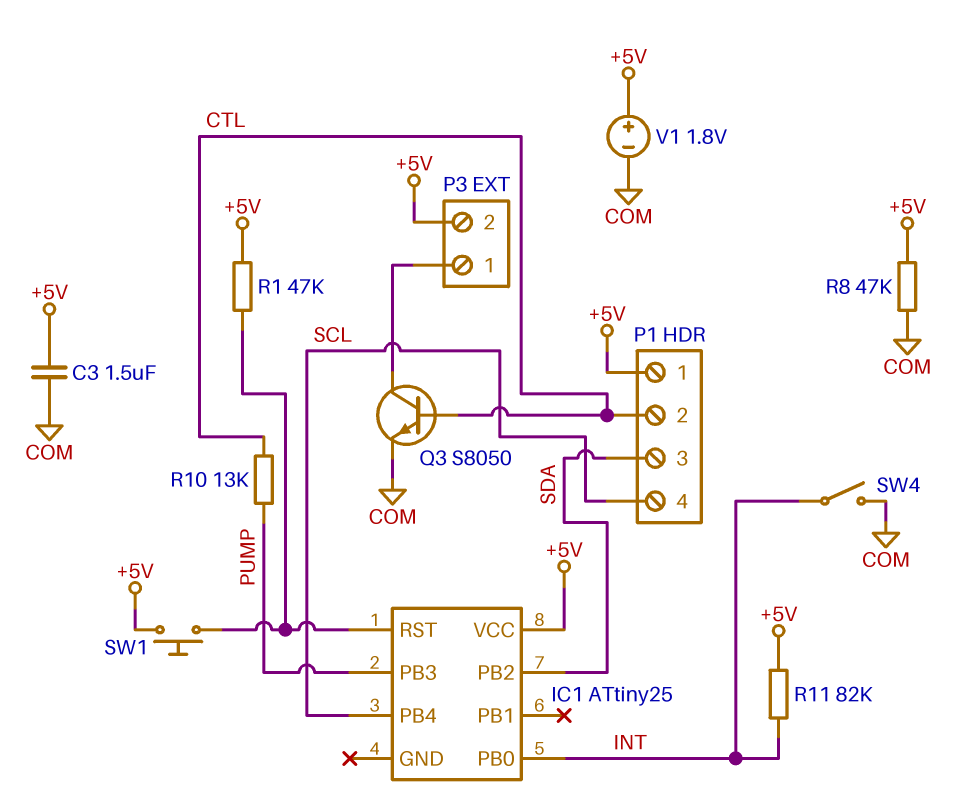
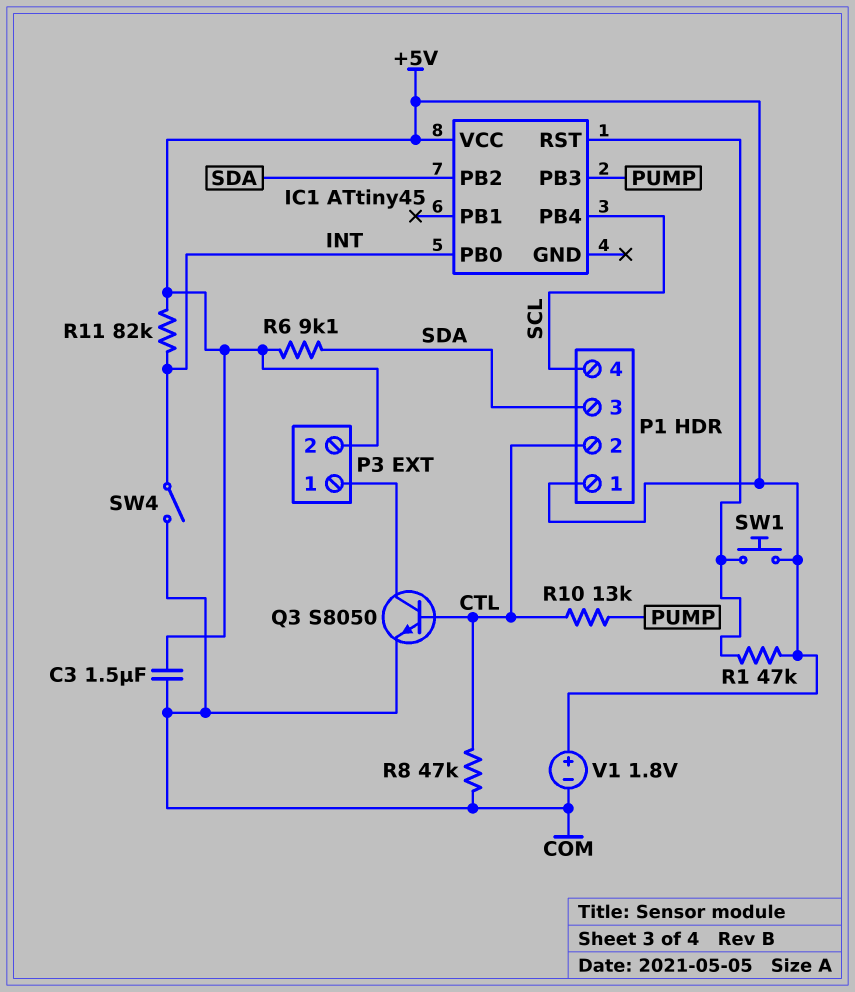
IC1: ATtiny25 -> ATtiny45
R6: none -> 9.1k (+5V, SDA)
R8: 47k (+5V, COM) -> 47k (COM, CTL)

